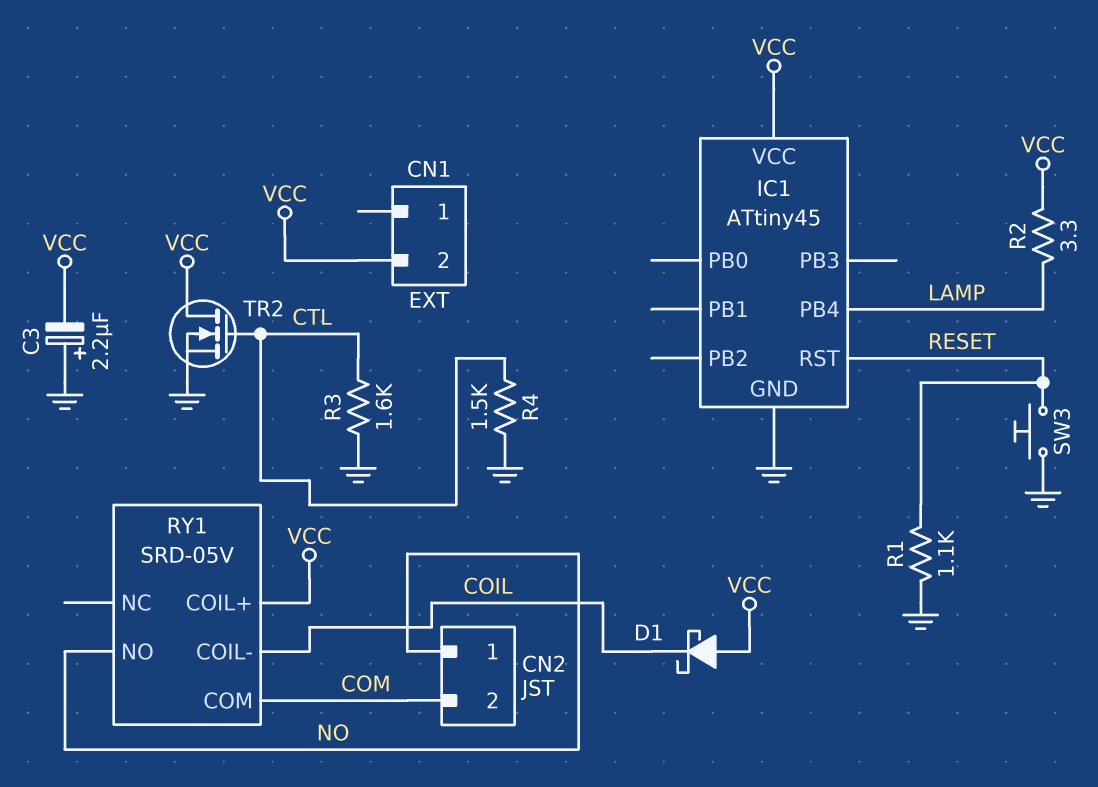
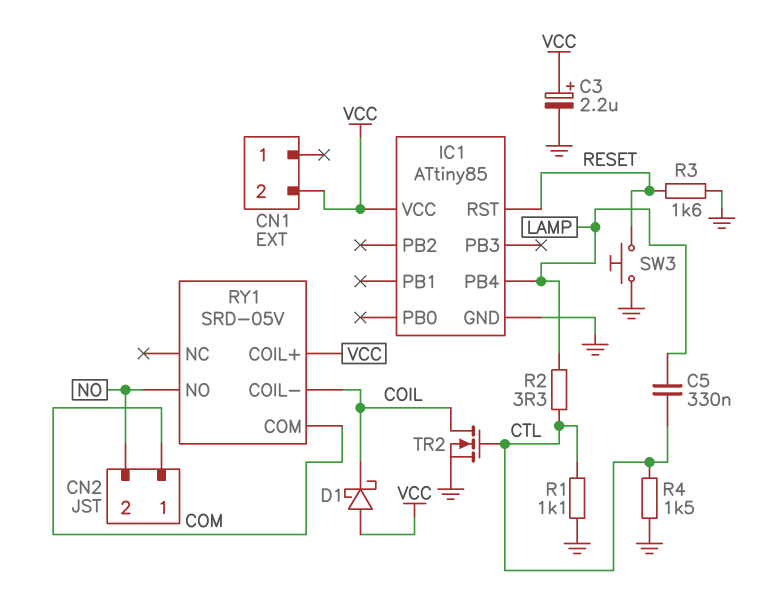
C3: 2.2uF (plus GND, minus VCC) -> 2.2uF (plus VCC, minus GND)
C5: none -> 330nF (CTL, LAMP)
CN2 pin 1: NO -> COM
CN2 pin 2: COM -> NO
IC1: ATtiny45 -> ATtiny85
R1: 1.1k (GND, RESET) -> 1.1k (CTL, GND)
R2: 3.3 (LAMP, VCC) -> 3.3 (CTL, LAMP)
R3: 1.6k (CTL, GND) -> 1.6k (GND, RESET)
TR2: NMOS (G CTL, D VCC, S GND) -> NMOS (G CTL, D COIL, S GND)

